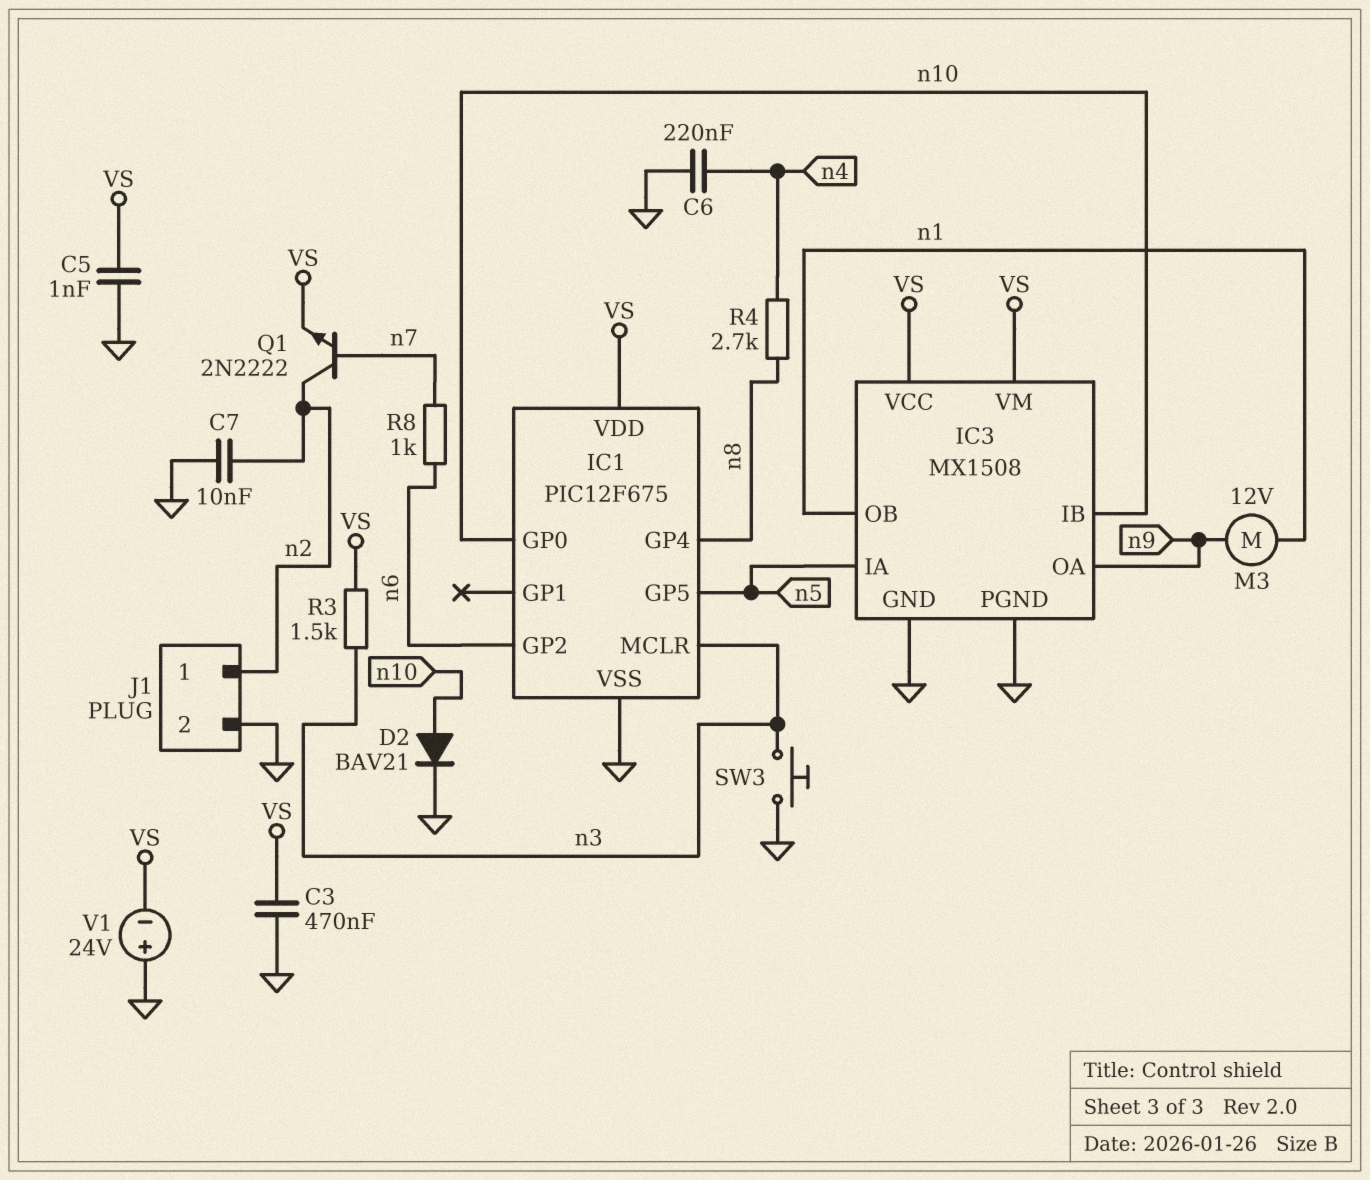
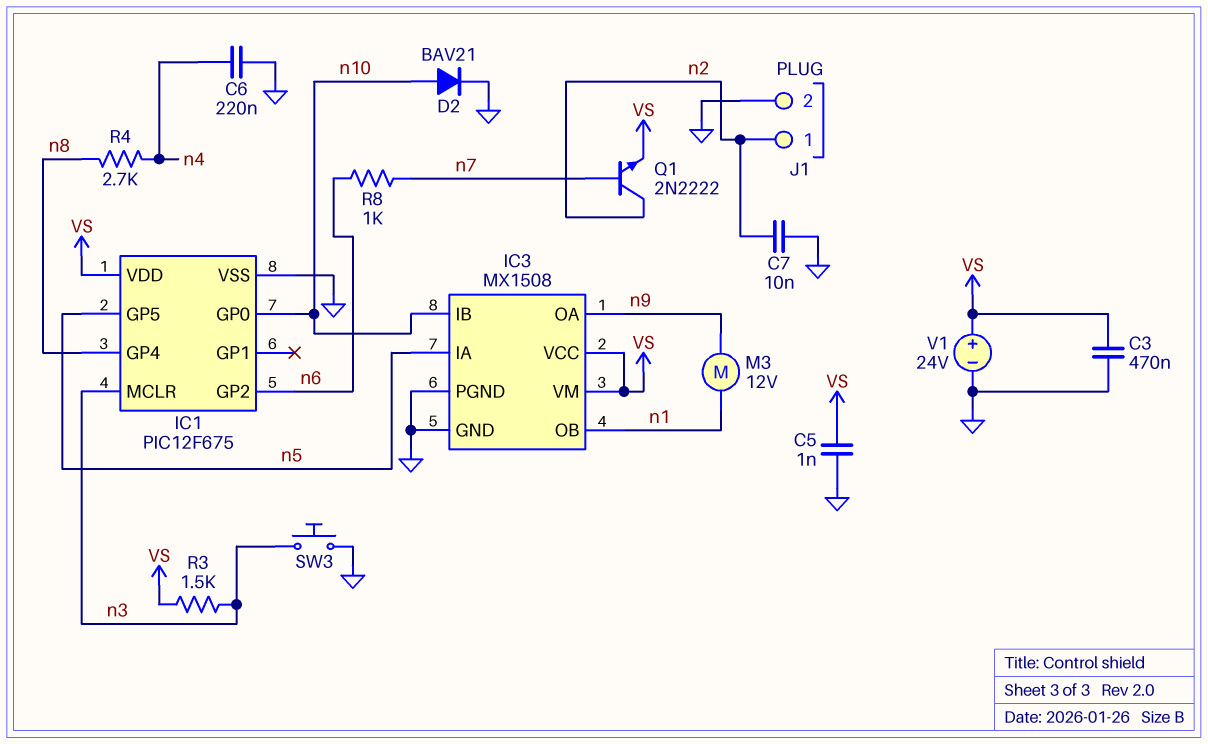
V1: 24V (plus GND, minus VS) -> 24V (plus VS, minus GND)

